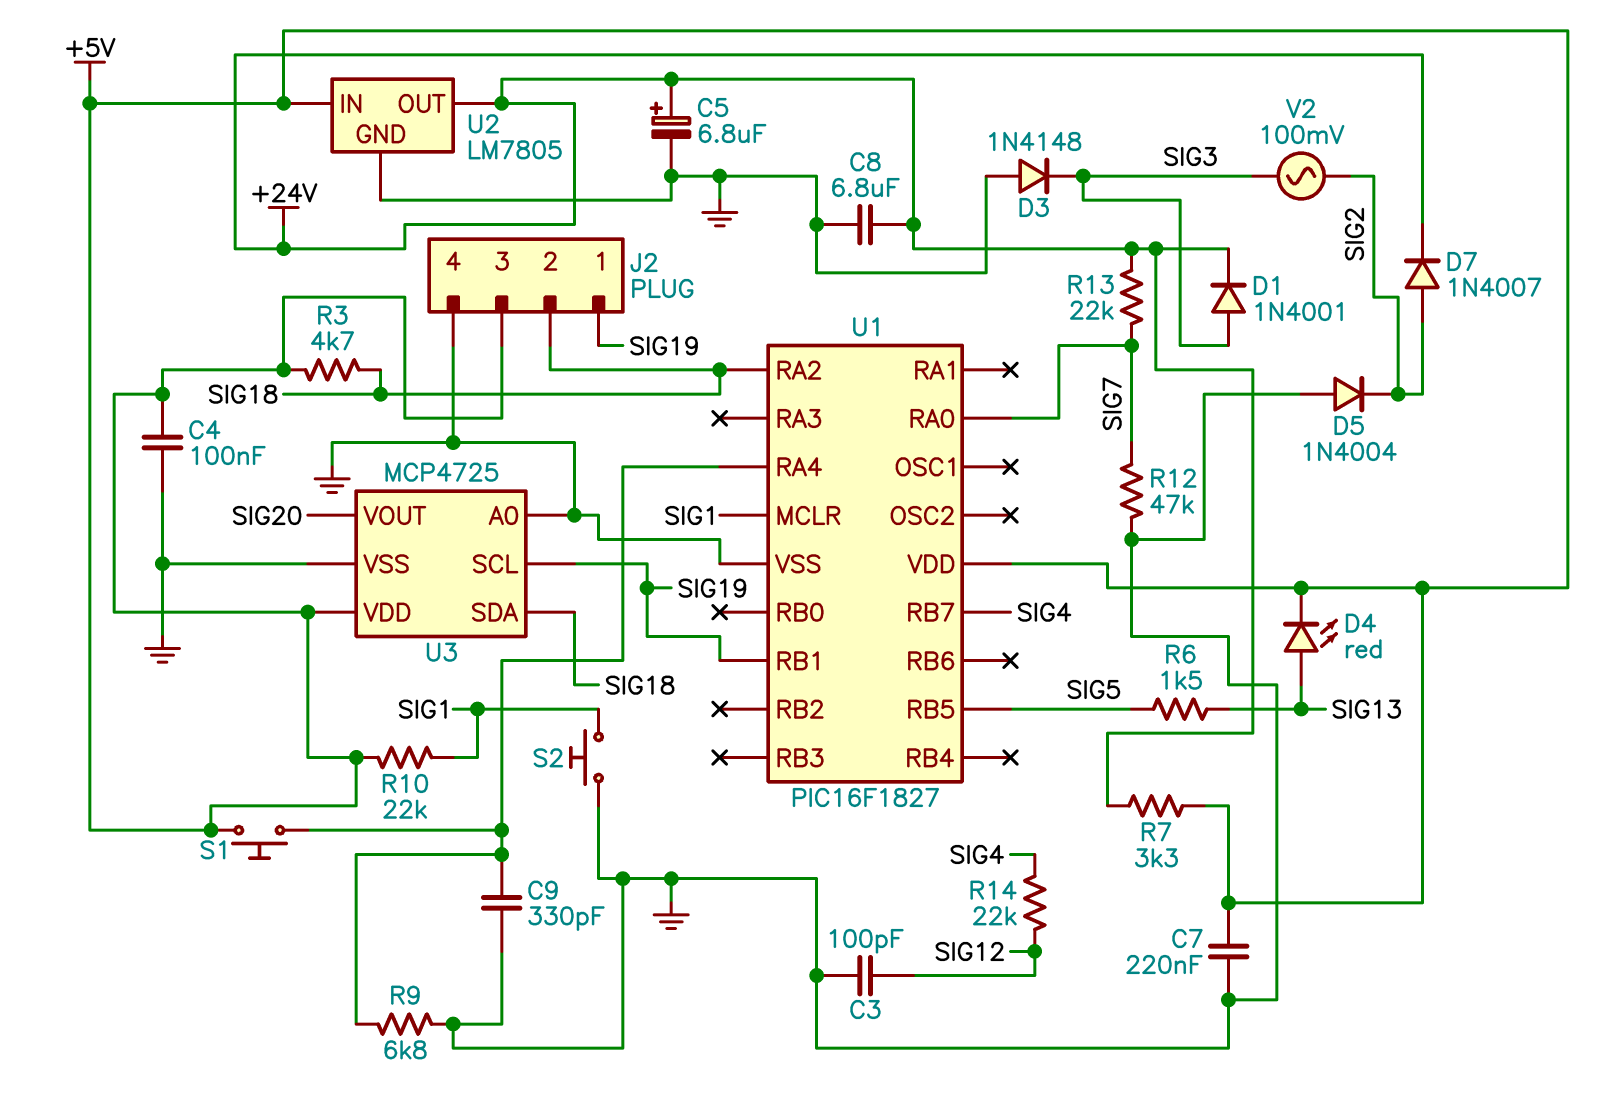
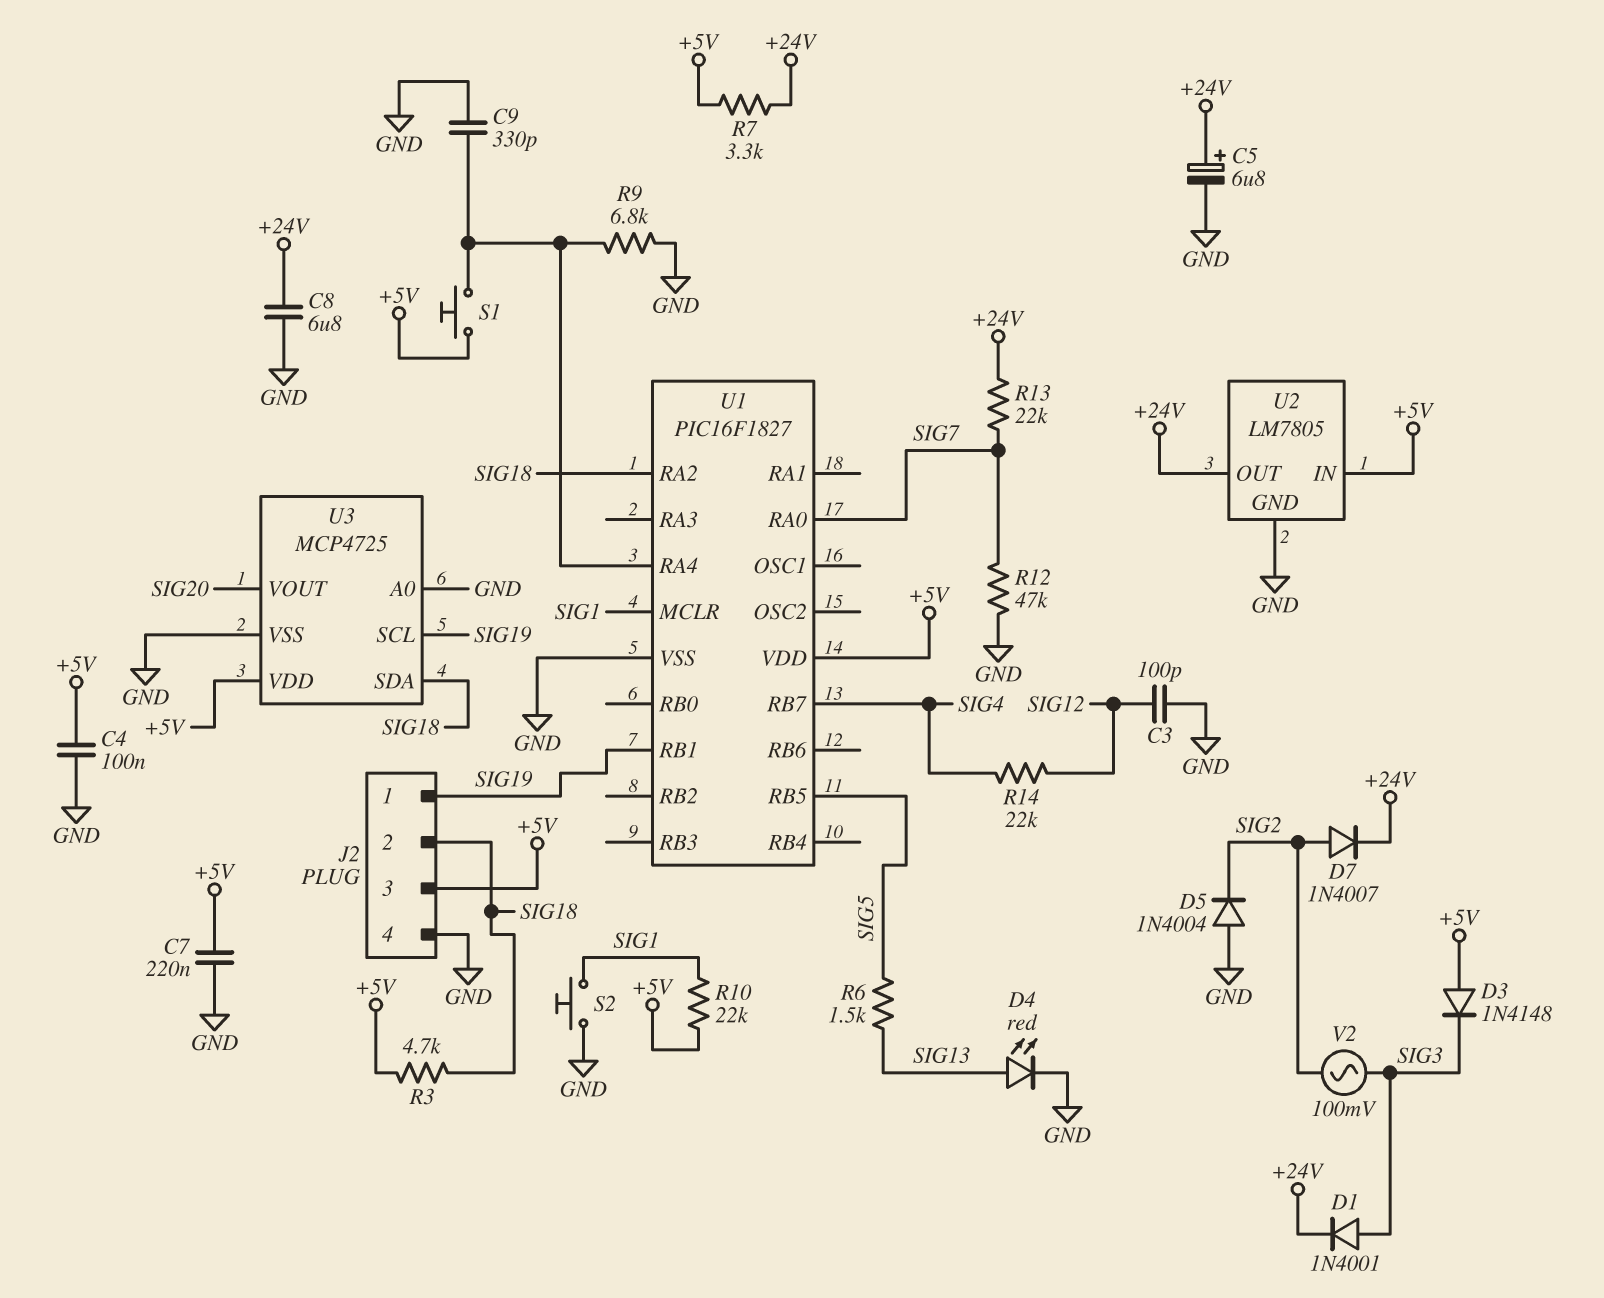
D3: diode 1N4148 (A GND, K SIG3) -> diode 1N4148 (A +5V, K SIG3)
D4: LED red (A SIG13, K +5V) -> LED red (A SIG13, K GND)

